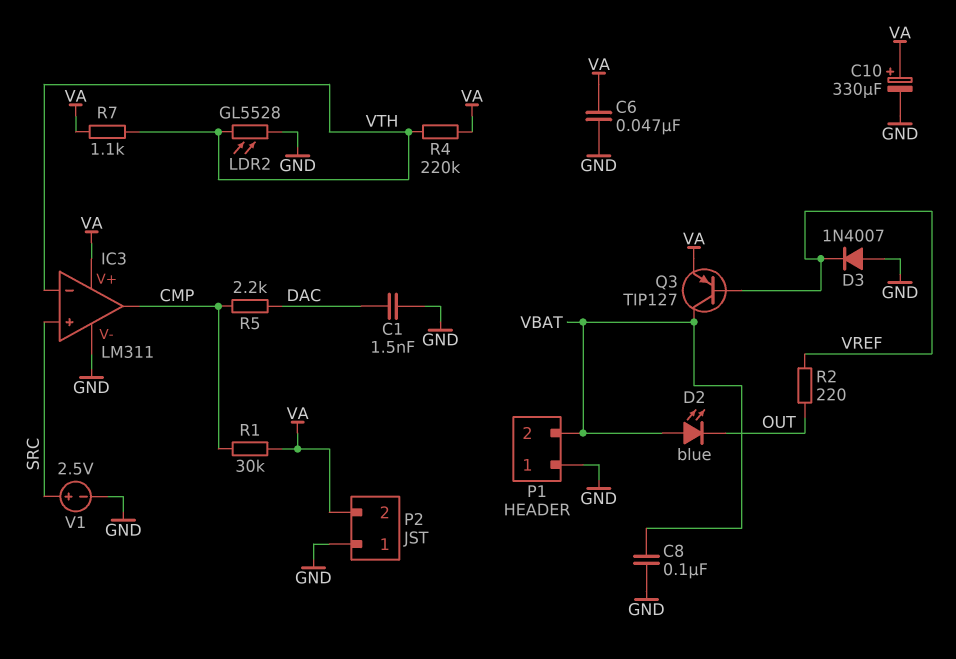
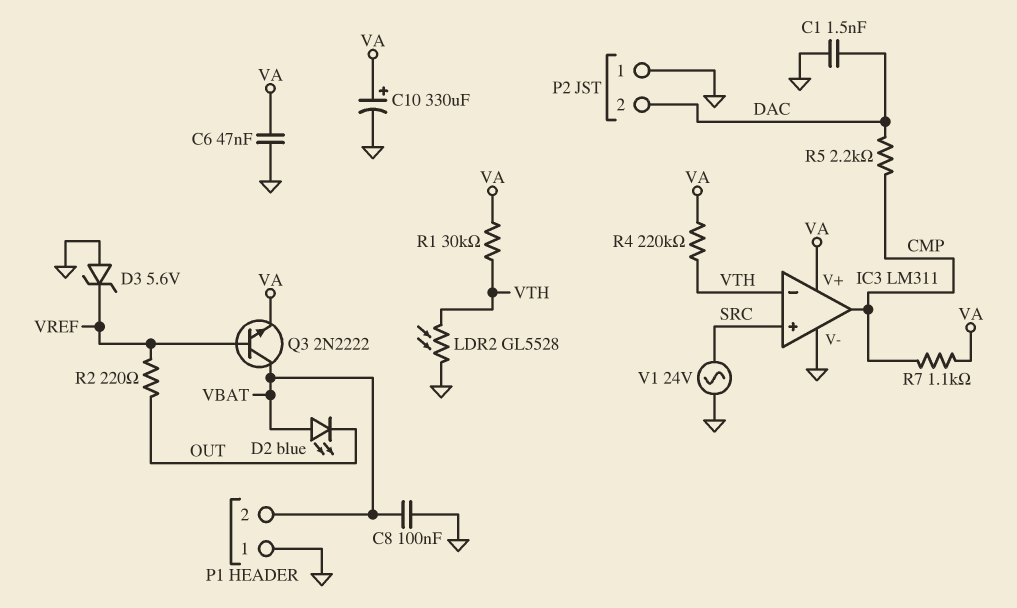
D3: diode 1N4007 (A GND, K VREF) -> zener 5.6V (A GND, K VREF)
P2 pin 2: VA -> DAC
Q3: PNP TIP127 (B VREF, C VBAT, E VA) -> NPN 2N2222 (B VREF, C VBAT, E VA)
R1: 30k (CMP, VA) -> 30k (VA, VTH)
R7: 1.1k (VA, VTH) -> 1.1k (CMP, VA)
V1: 2.5V (plus SRC, minus GND) -> AC 24V (GND, SRC)

